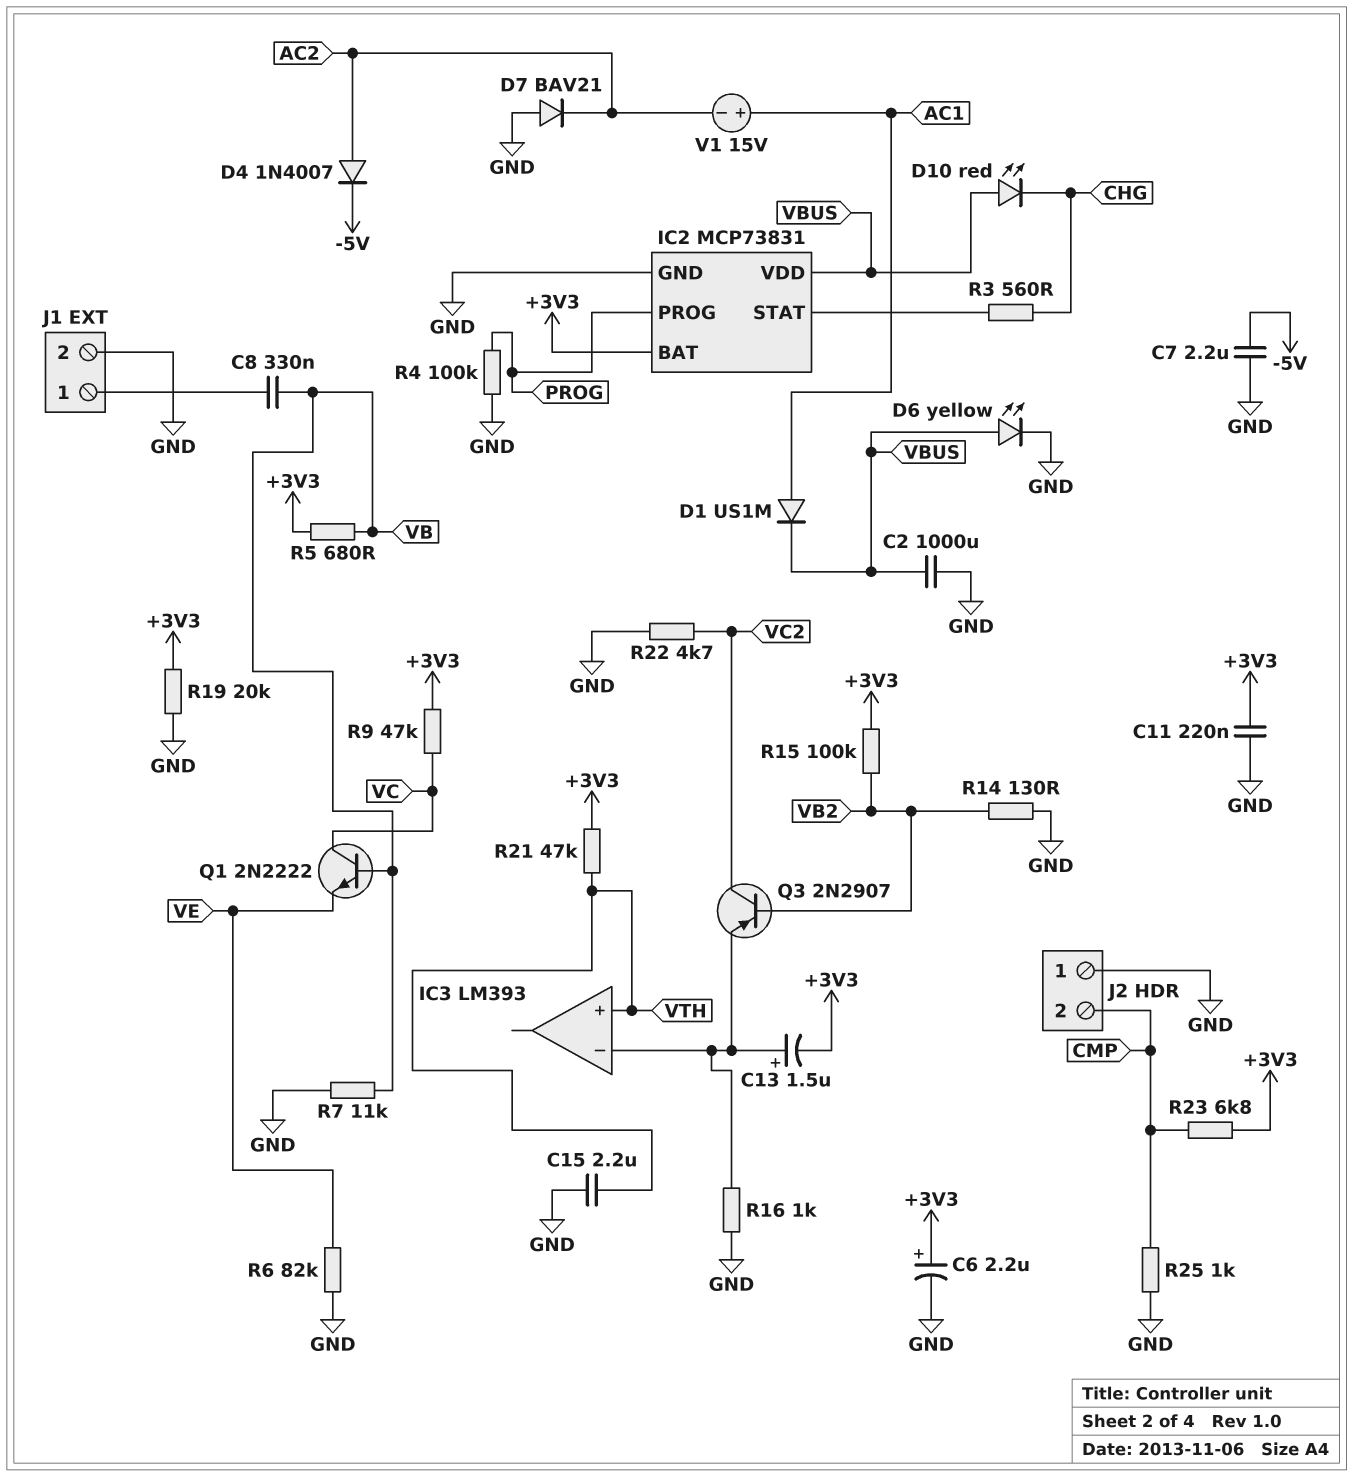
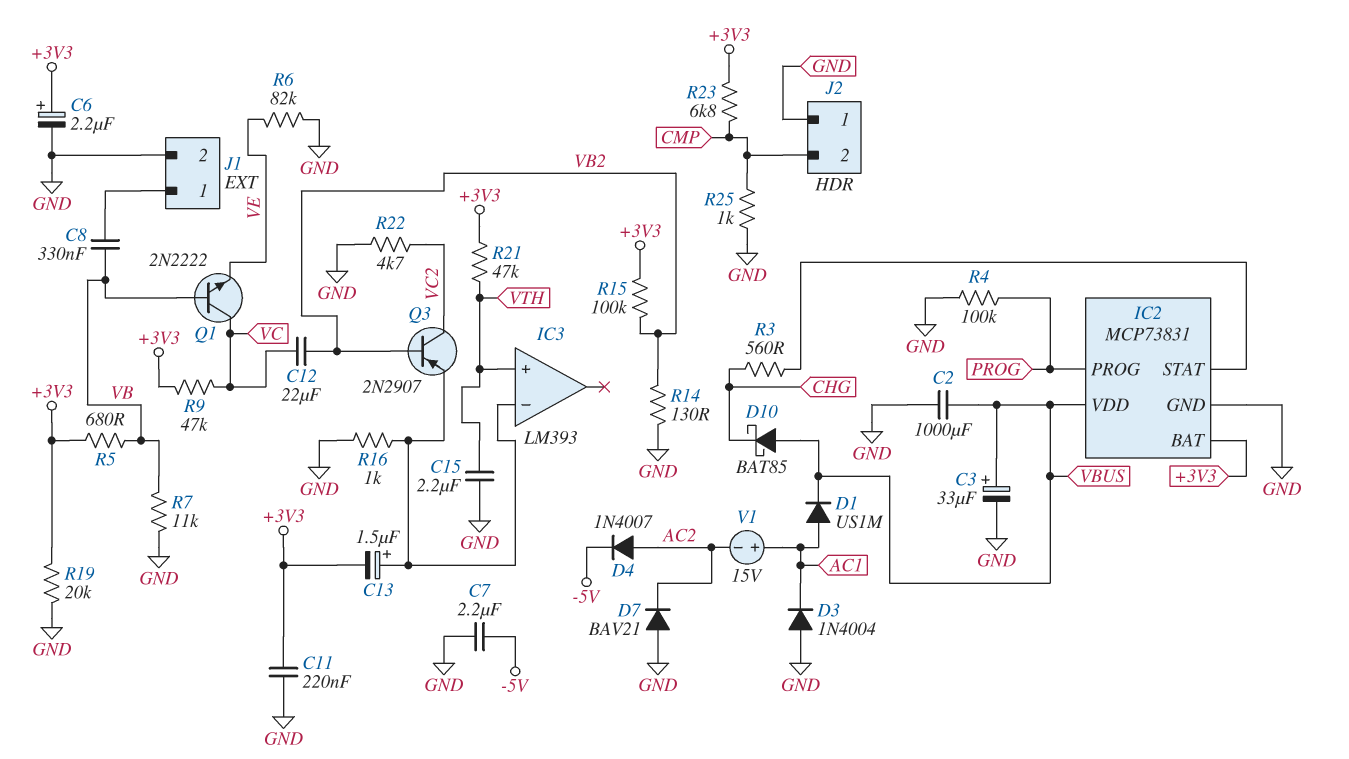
C3: none -> 33uF (plus VBUS, minus GND)
C12: none -> 22uF (VB2, VC)
D3: none -> diode 1N4004 (A GND, K AC1)
D6: LED yellow (A VBUS, K GND) -> none
D10: LED red (A VBUS, K CHG) -> schottky BAT85 (A VBUS, K CHG)

